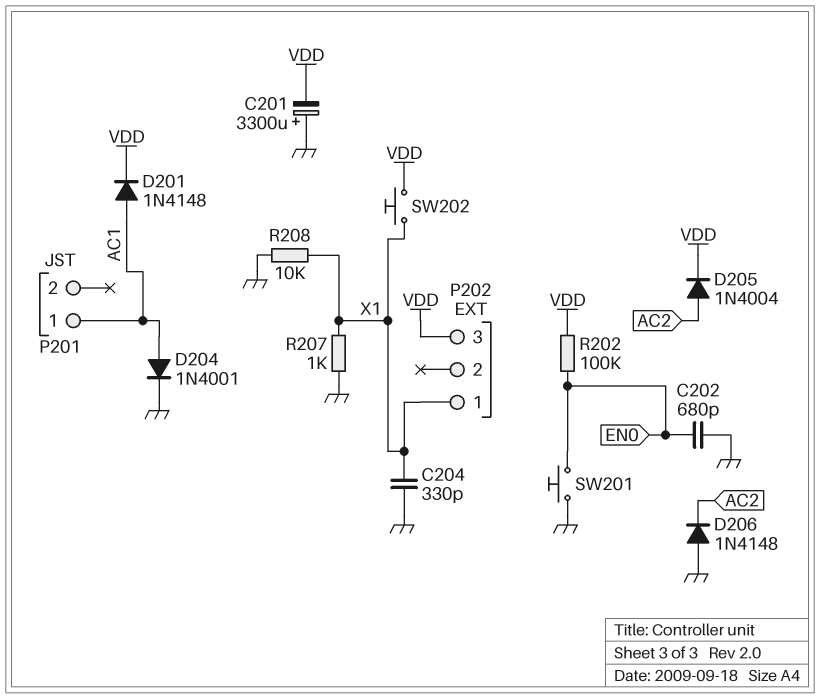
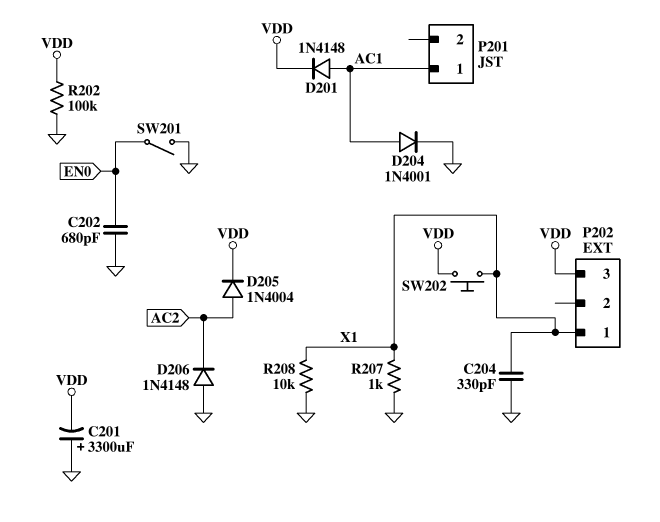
R202: 100k (EN0, VDD) -> 100k (GND, VDD)
SW201: button (EN0, GND) -> switch (EN0, GND)

